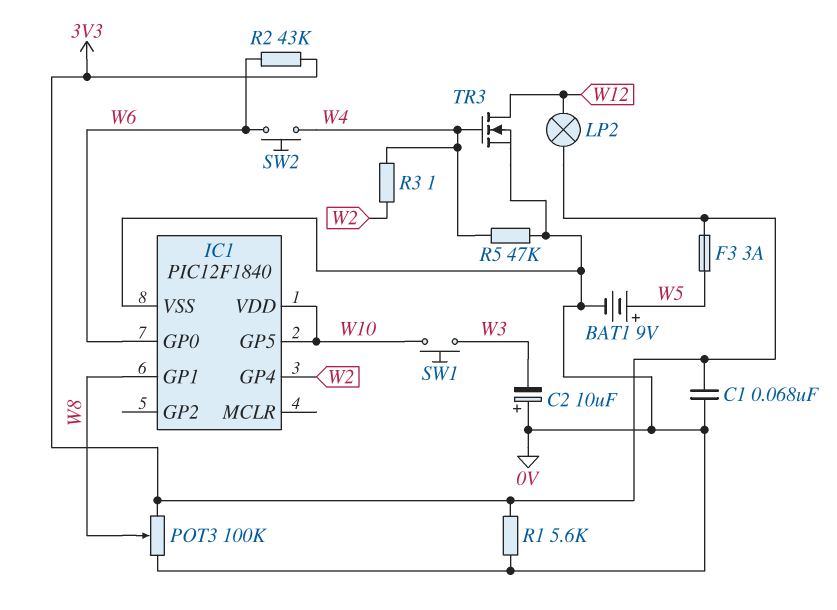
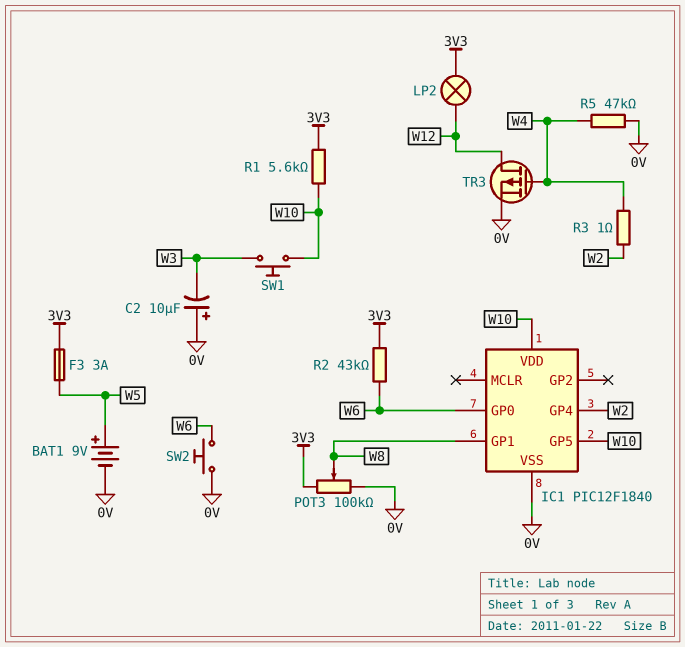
C1: 68nF (0V, 3V3) -> none
R1: 5.6k (0V, 3V3) -> 5.6k (3V3, W10)
SW2: button (W4, W6) -> button (0V, W6)
TR3: NMOS (G W4, D W12, S 0V) -> PMOS (G W4, D W12, S 0V)

